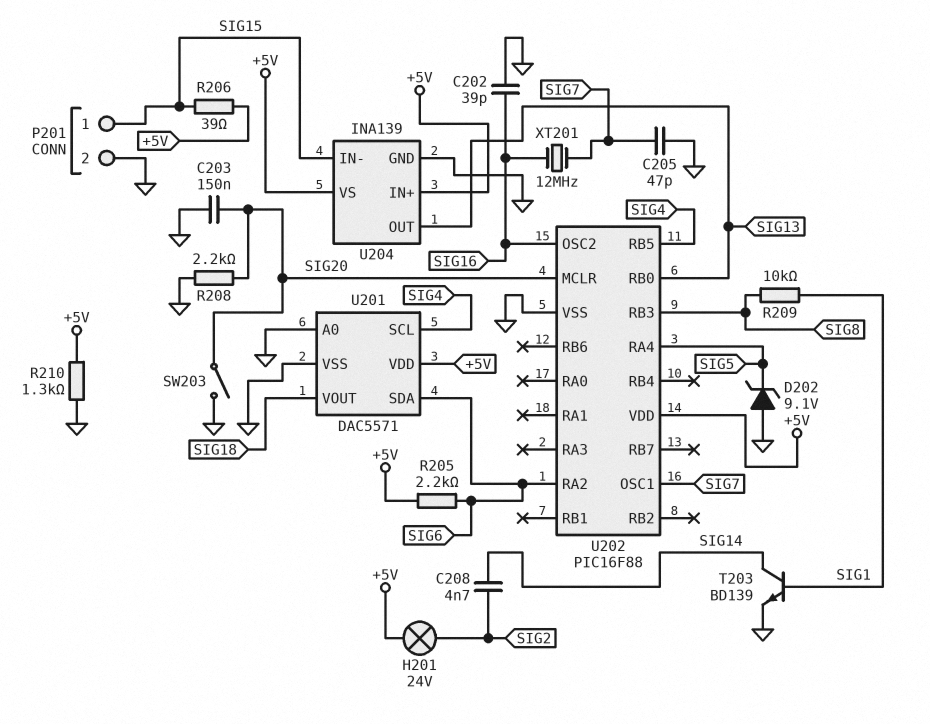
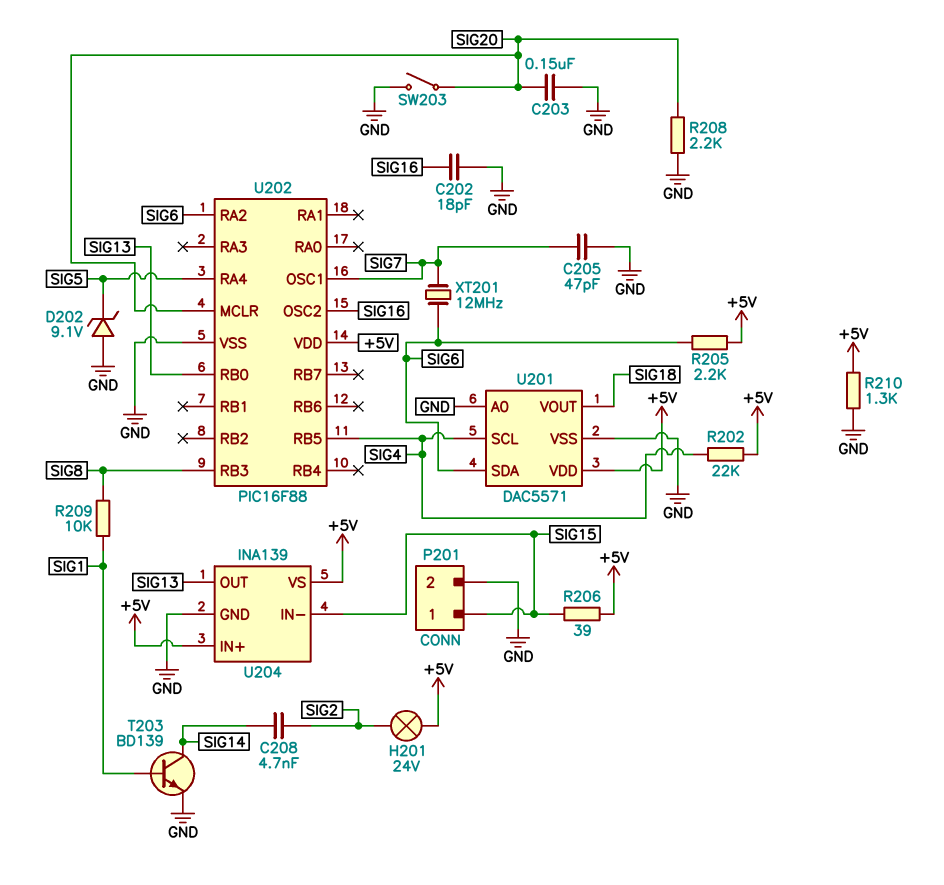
C202: 39pF (GND, SIG16) -> 18pF (GND, SIG16)
R202: none -> 22k (+5V, SIG4)
XT201: 12MHz (SIG7, SIG16) -> 12MHz (SIG6, SIG7)

